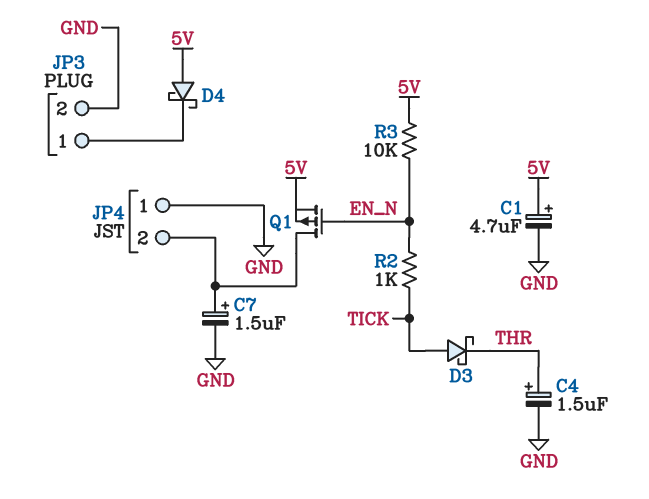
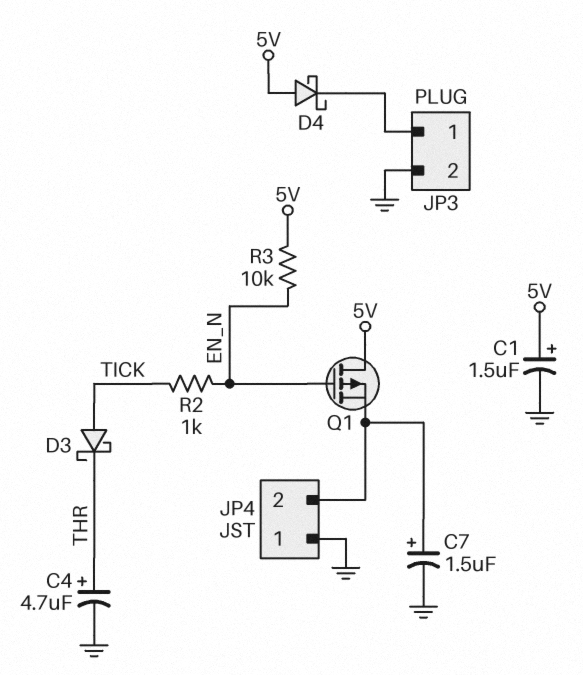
C1: 4.7uF (plus 5V, minus GND) -> 1.5uF (plus 5V, minus GND)
C4: 1.5uF (plus THR, minus GND) -> 4.7uF (plus THR, minus GND)
Q1: PMOS (G EN_N, D JP4/2, S 5V) -> PMOS (G EN_N, D 5V, S JP4/2)

